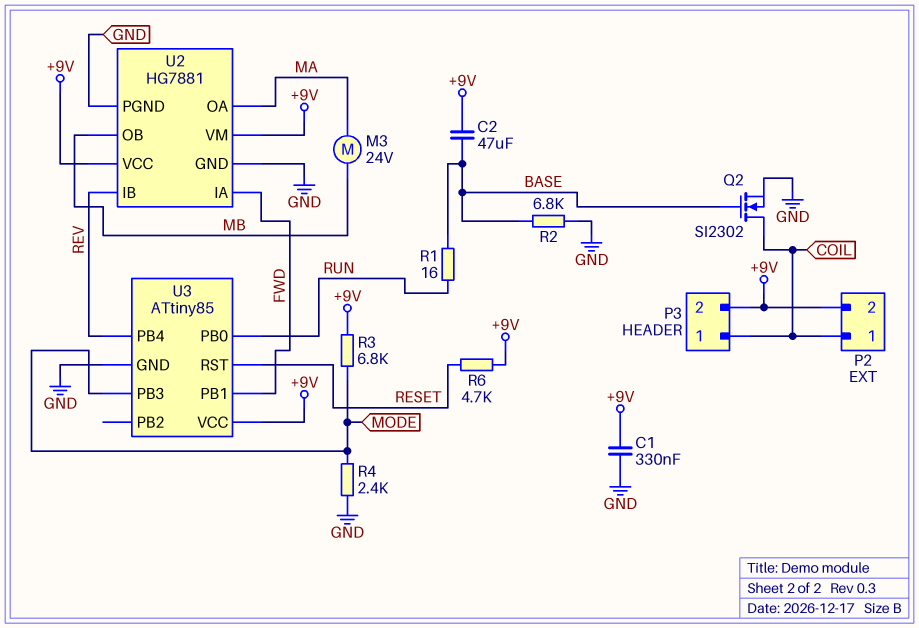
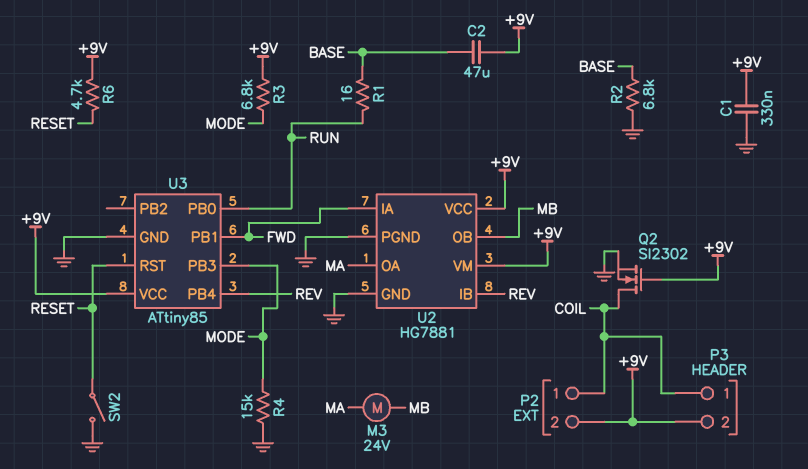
Q2: NMOS SI2302 (G BASE, D COIL, S GND) -> NMOS SI2302 (G +9V, D COIL, S GND)
R4: 2.4k (GND, MODE) -> 15k (GND, MODE)
SW2: none -> switch (GND, RESET)

